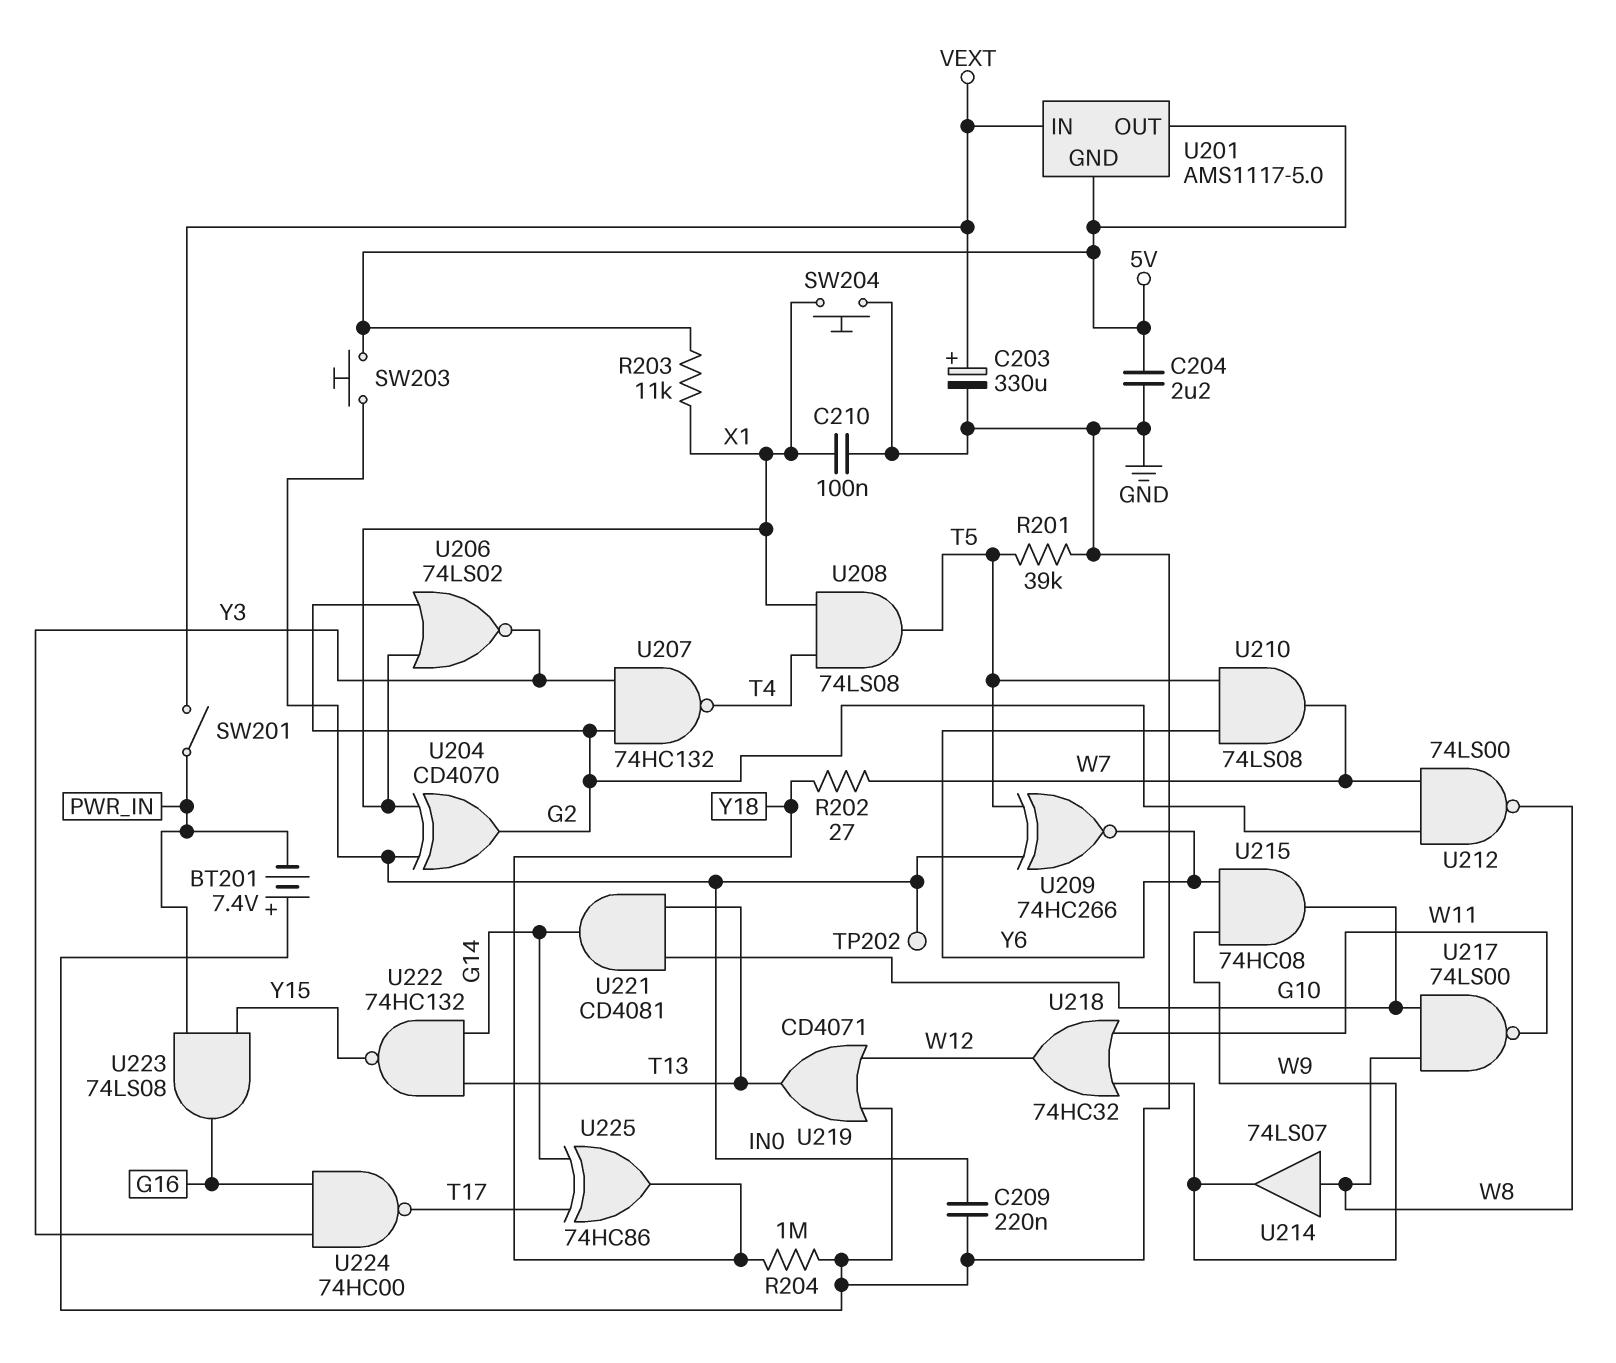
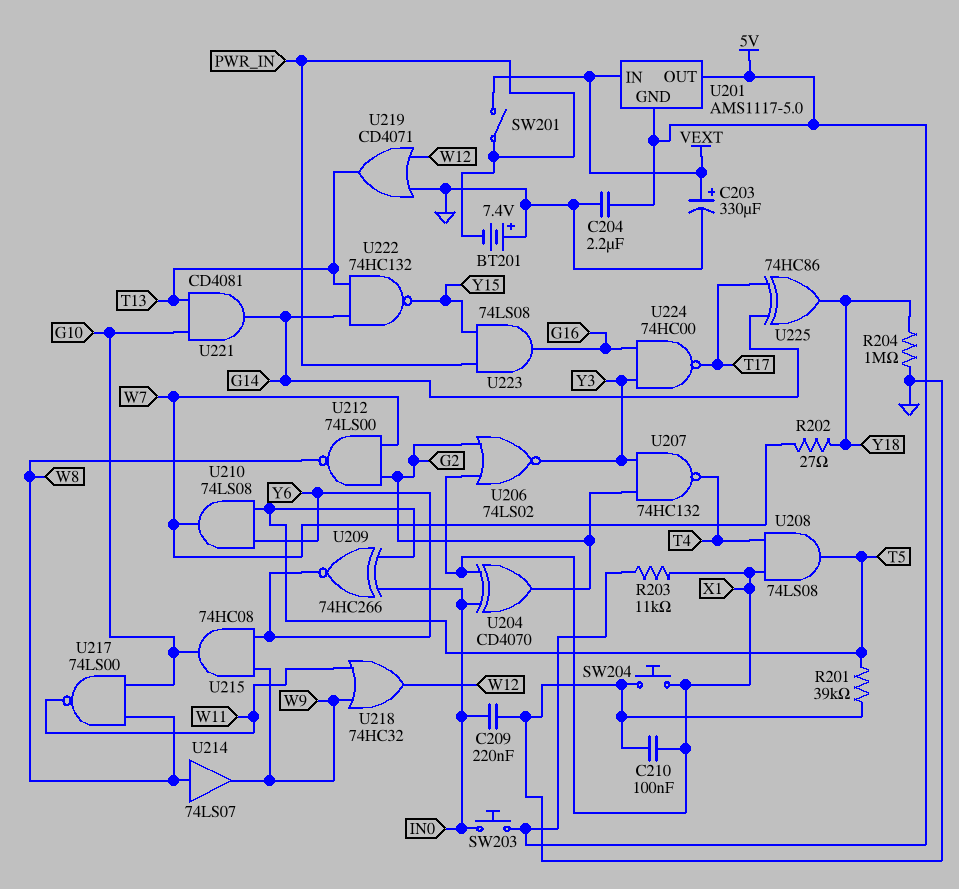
TP202: test point (IN0) -> none

